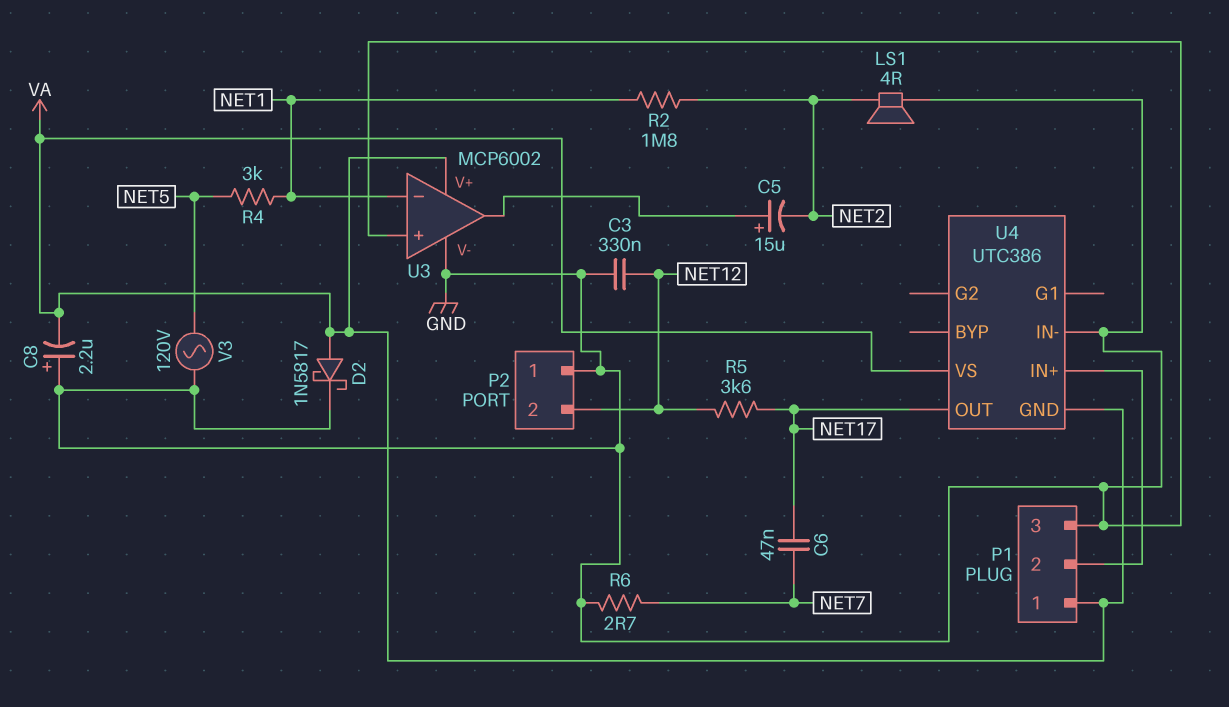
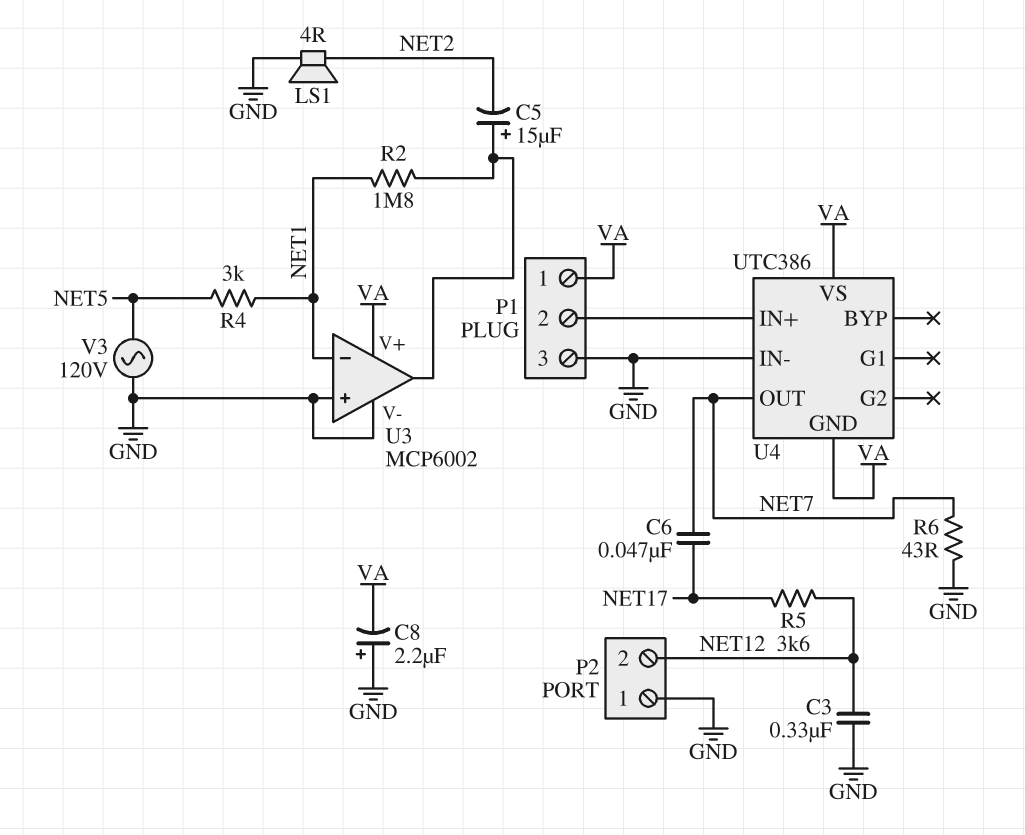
D2: schottky 1N5817 (A VA, K GND) -> none
R2: 1.8M (NET1, NET2) -> 1.8M (NET1, U3/out)
R6: 2.7 (GND, NET7) -> 43 (GND, NET7)
U4 pin OUT: NET17 -> NET7

